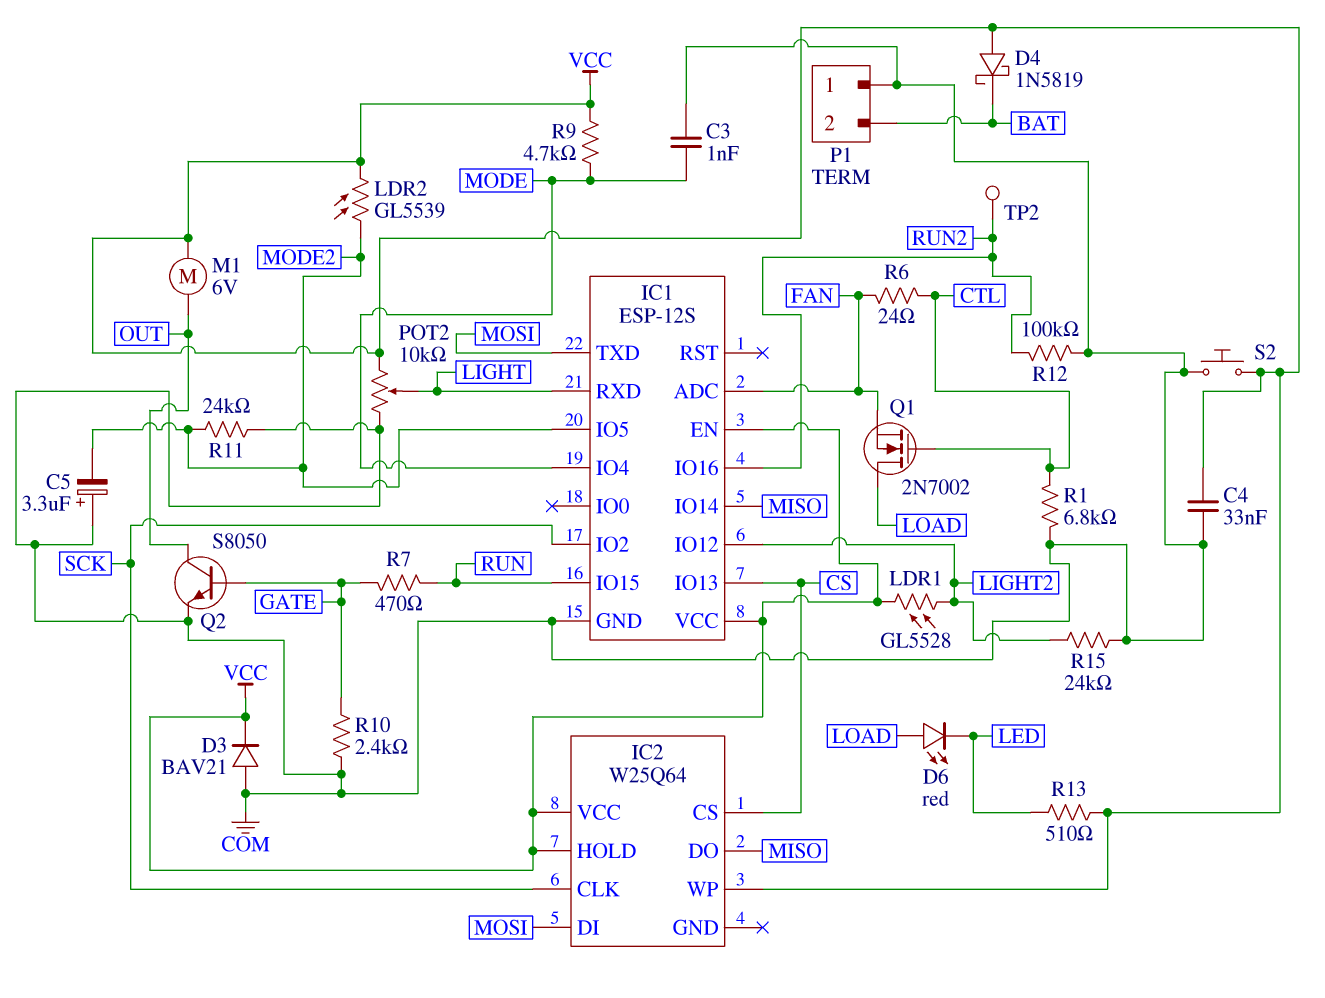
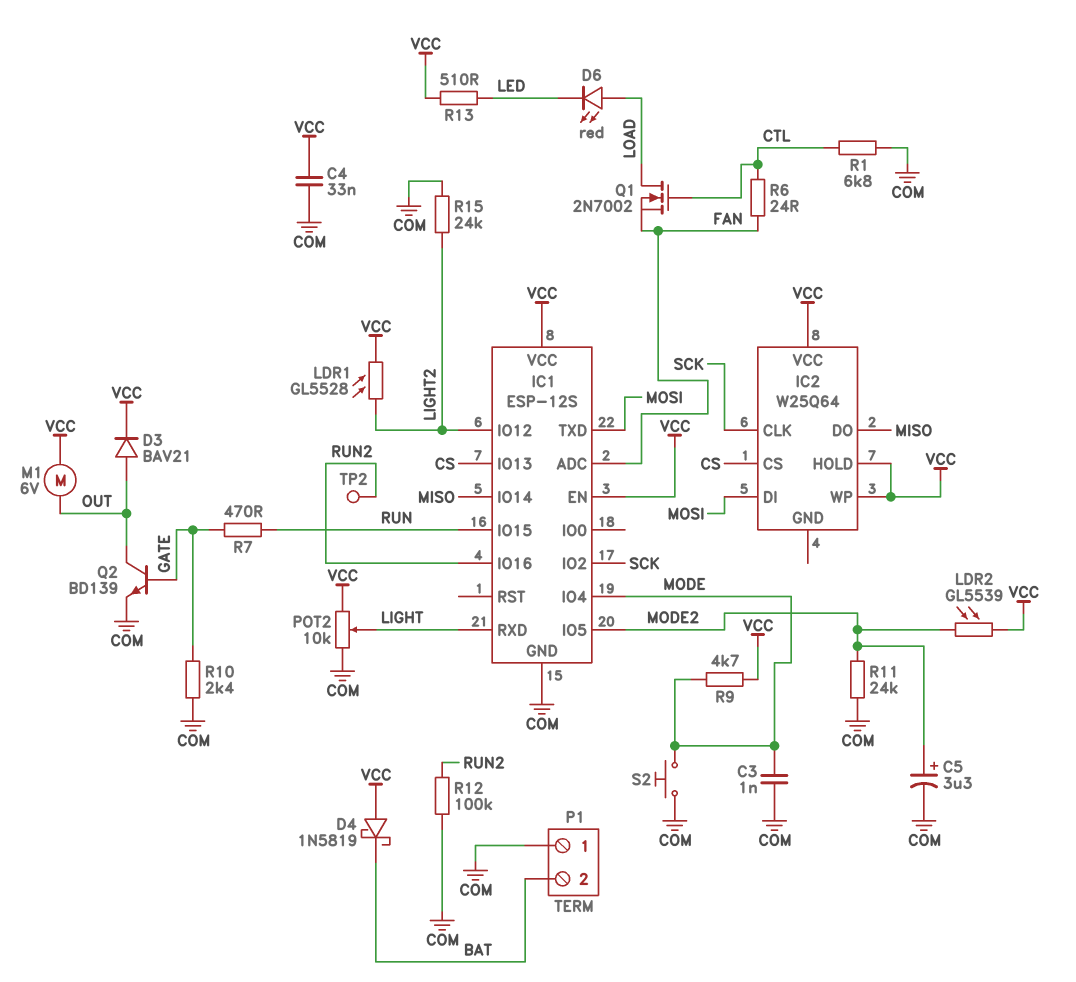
C5: 3.3uF (plus COM, minus MODE2) -> 3.3uF (plus MODE2, minus COM)
D3: diode BAV21 (A COM, K VCC) -> diode BAV21 (A OUT, K VCC)
Q2: NPN S8050 (B GATE, C OUT, E COM) -> NPN BD139 (B GATE, C OUT, E COM)
S2: button (COM, VCC) -> button (COM, MODE)

